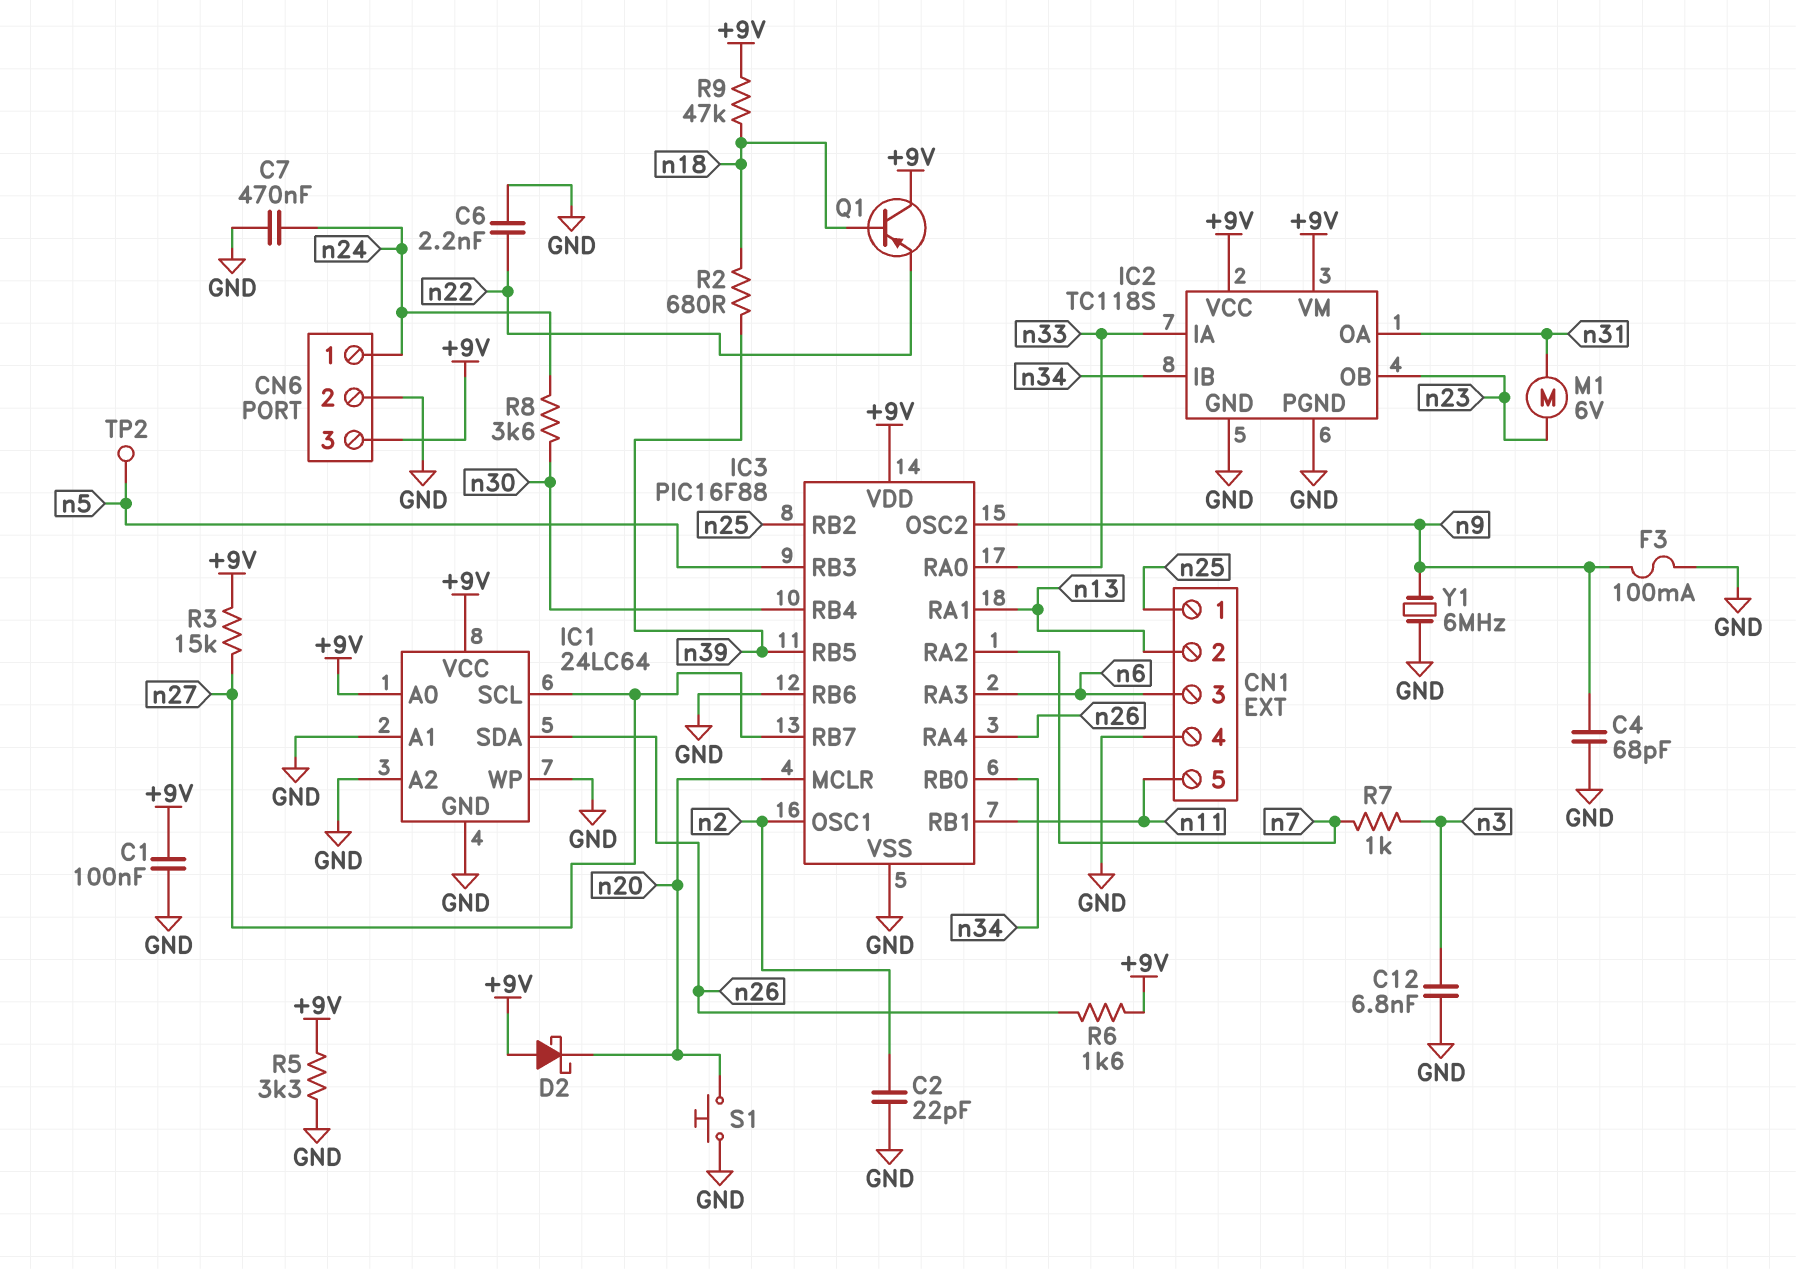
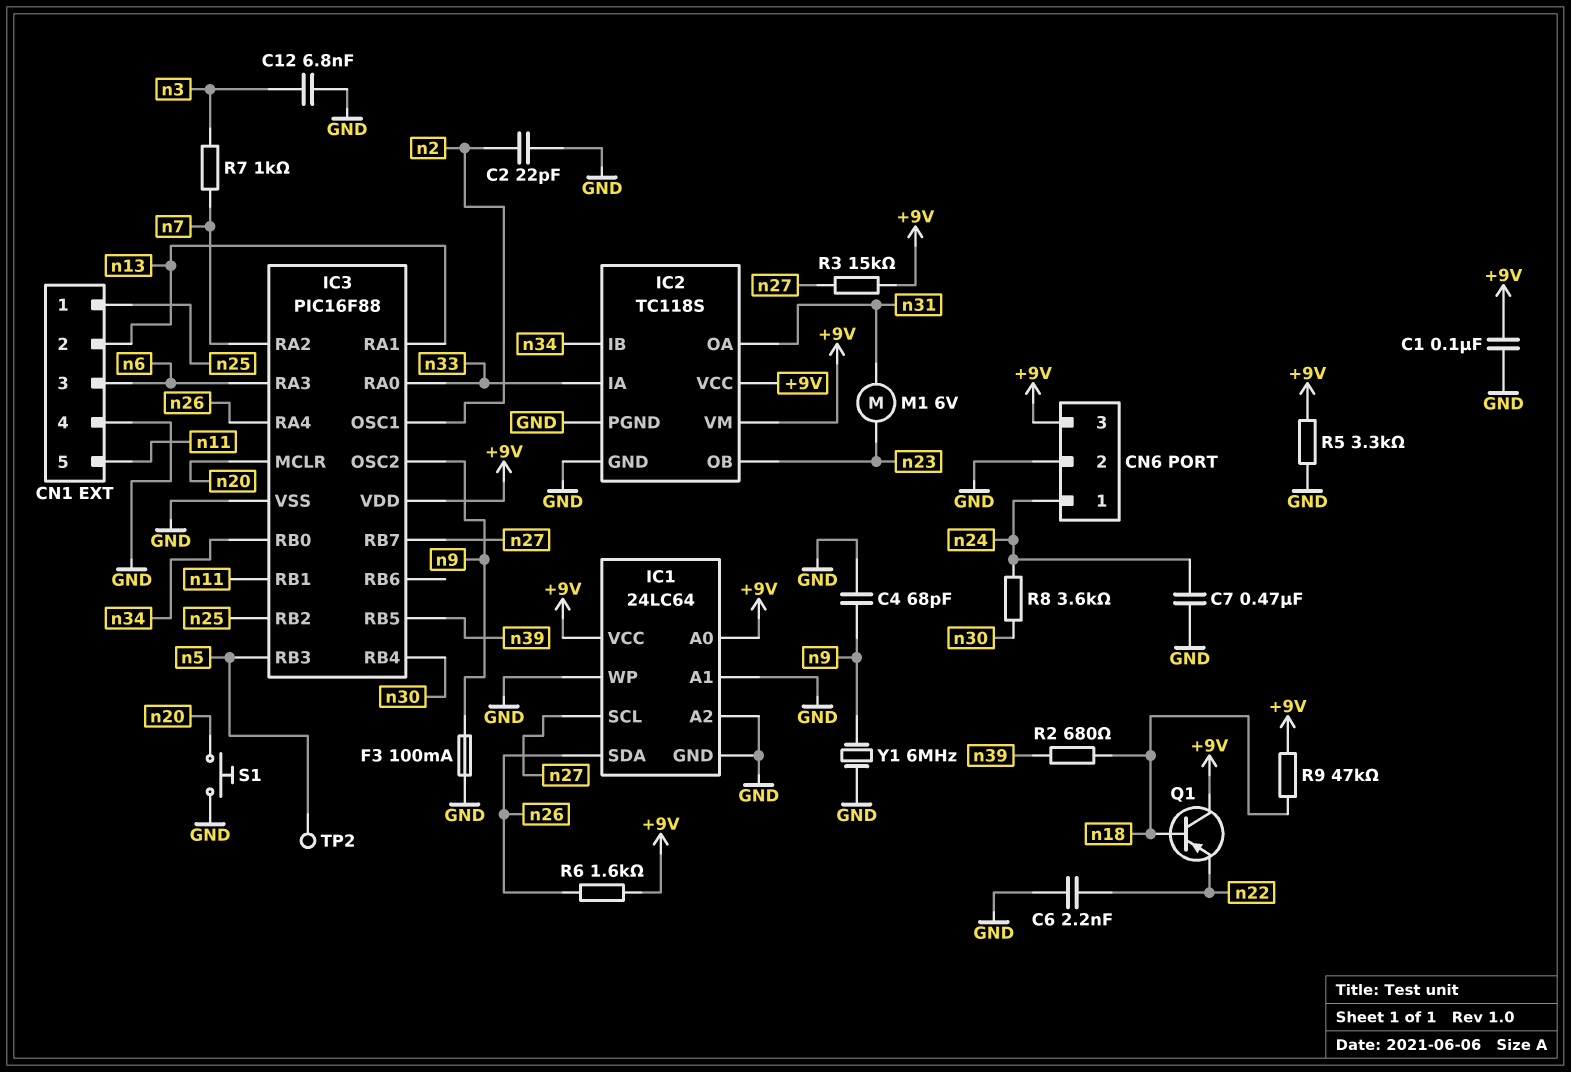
D2: schottky (A +9V, K n20) -> none
IC3 pin RB6: GND -> none

